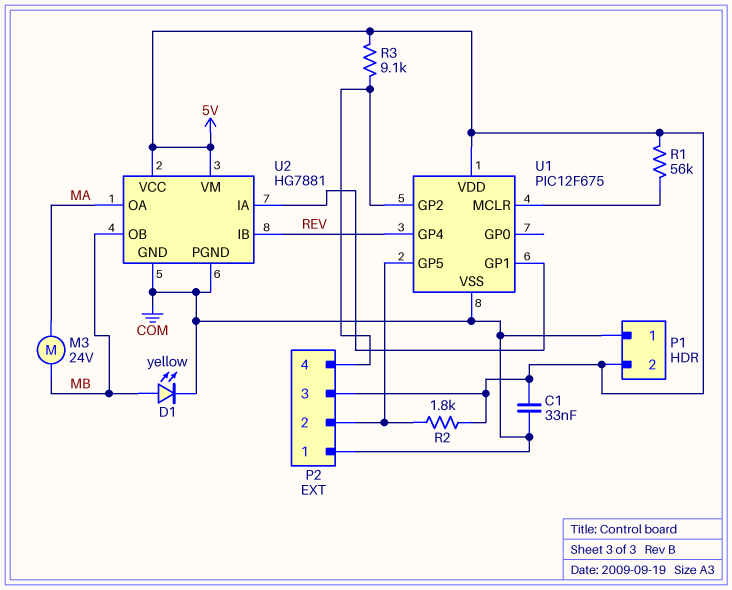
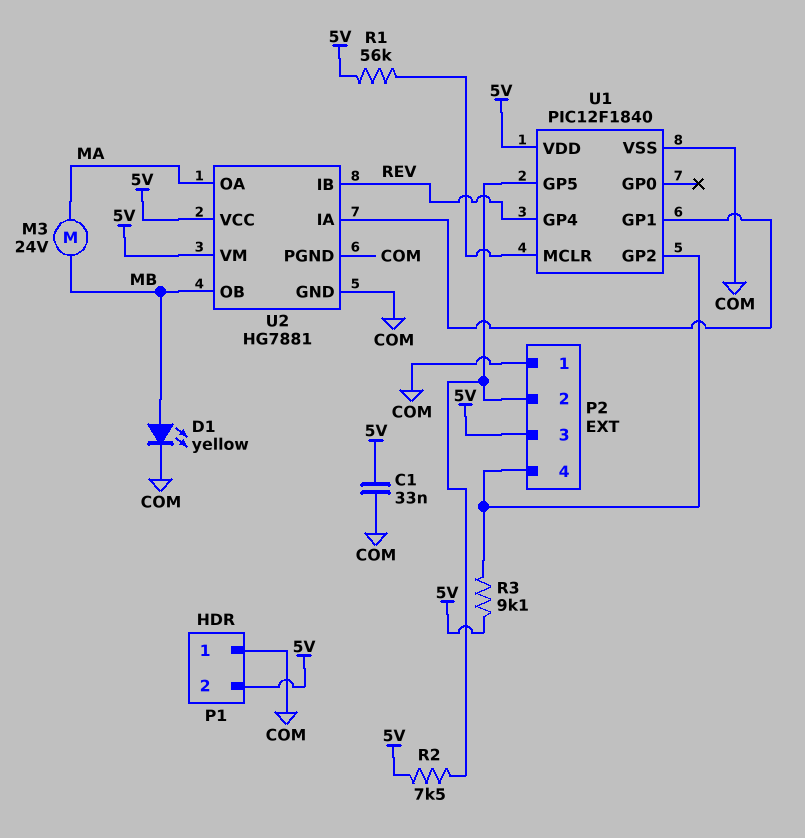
R2: 1.8k (5V, P2/2) -> 7.5k (5V, P2/2)
U1: PIC12F675 -> PIC12F1840

